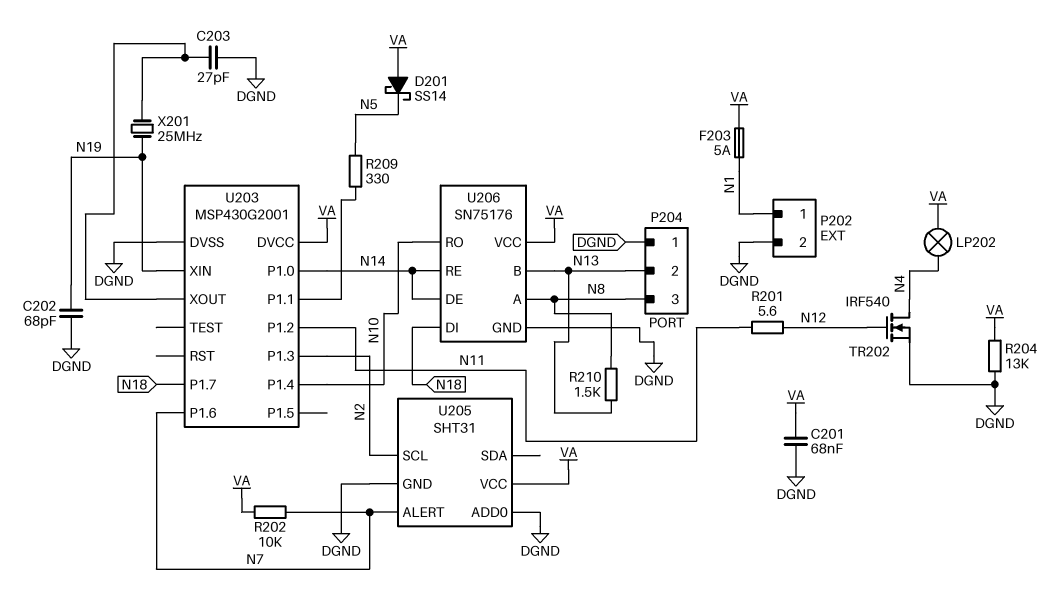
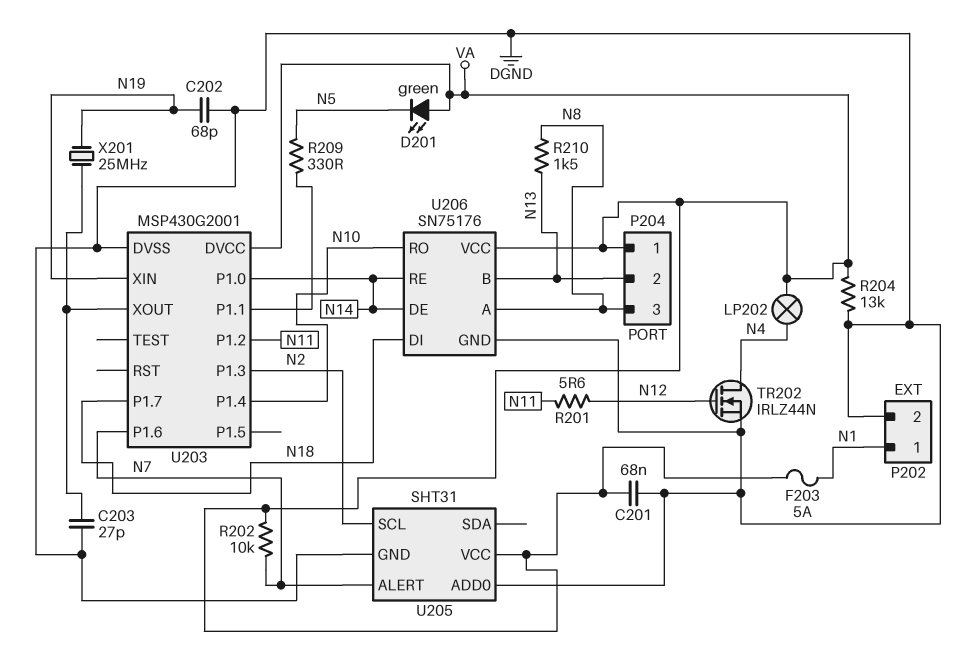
D201: schottky SS14 (A VA, K N5) -> LED green (A VA, K N5)
P204 pin 1: DGND -> VA
TR202: NMOS IRF540 (G N12, D N4, S DGND) -> NMOS IRLZ44N (G N12, D N4, S DGND)

